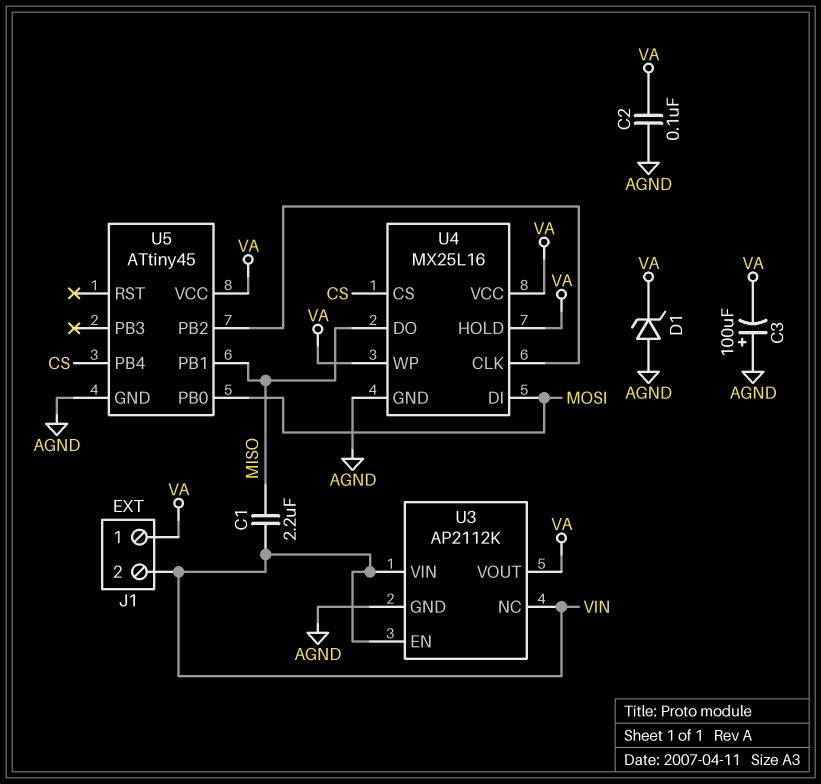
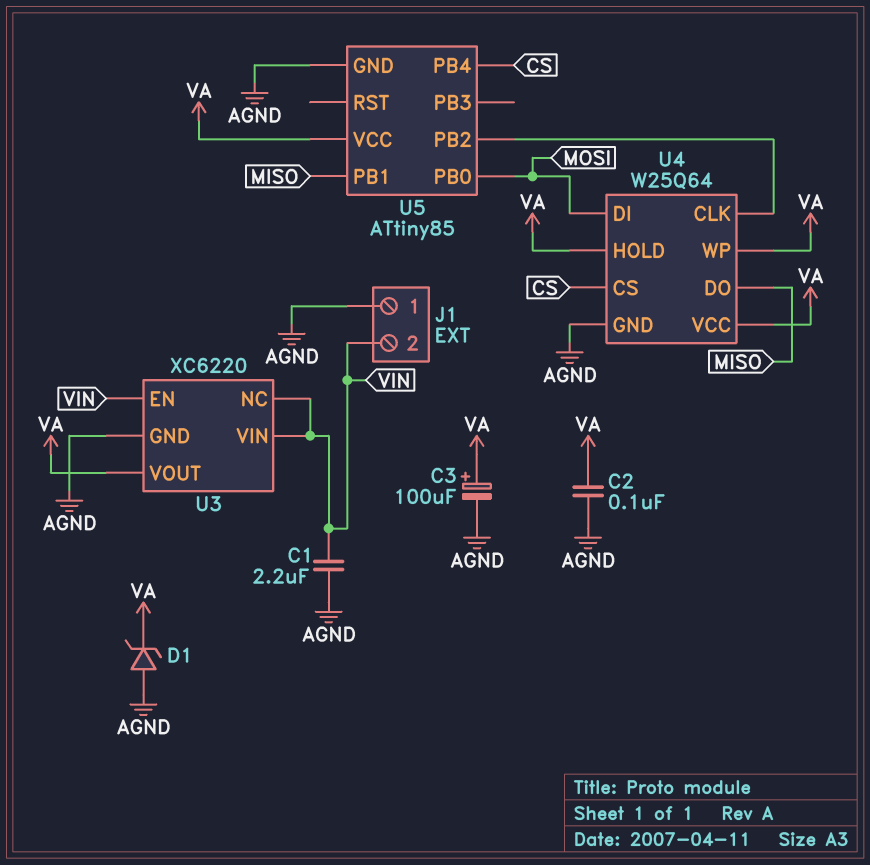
C1: 2.2uF (MISO, VIN) -> 2.2uF (AGND, VIN)
C3: 100uF (plus AGND, minus VA) -> 100uF (plus VA, minus AGND)
J1 pin 1: VA -> AGND
U3: AP2112K -> XC6220
U4: MX25L16 -> W25Q64
U5: ATtiny45 -> ATtiny85

